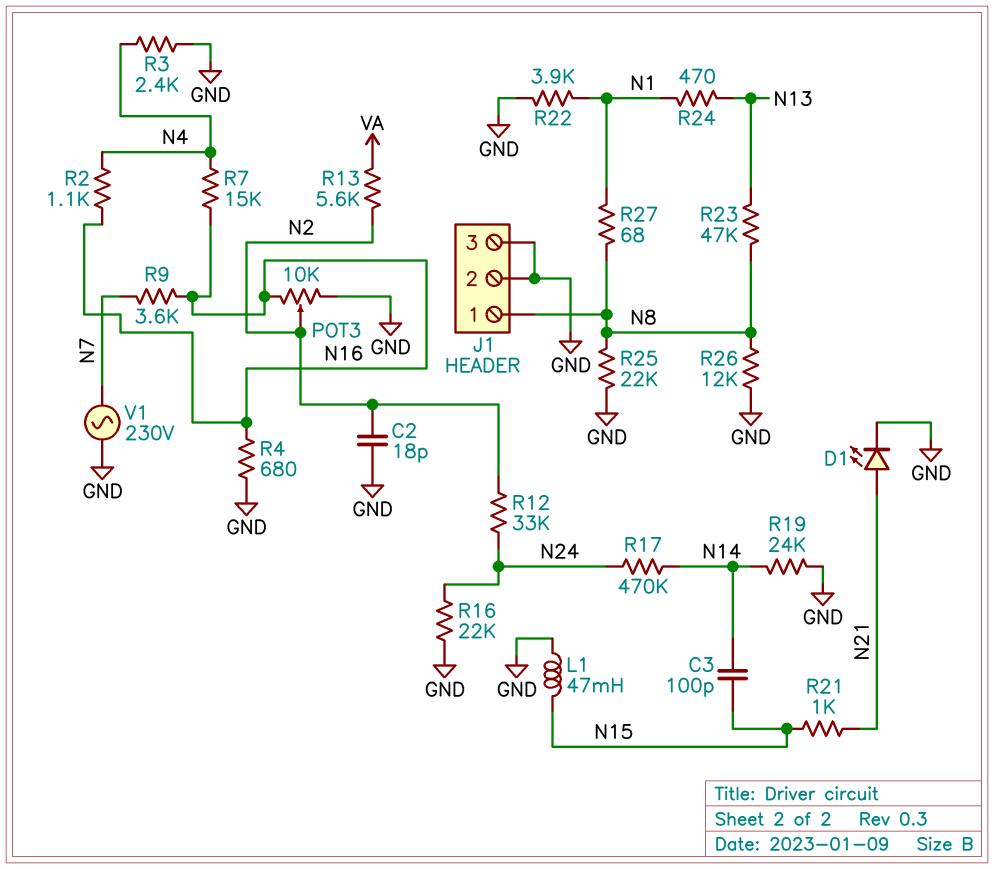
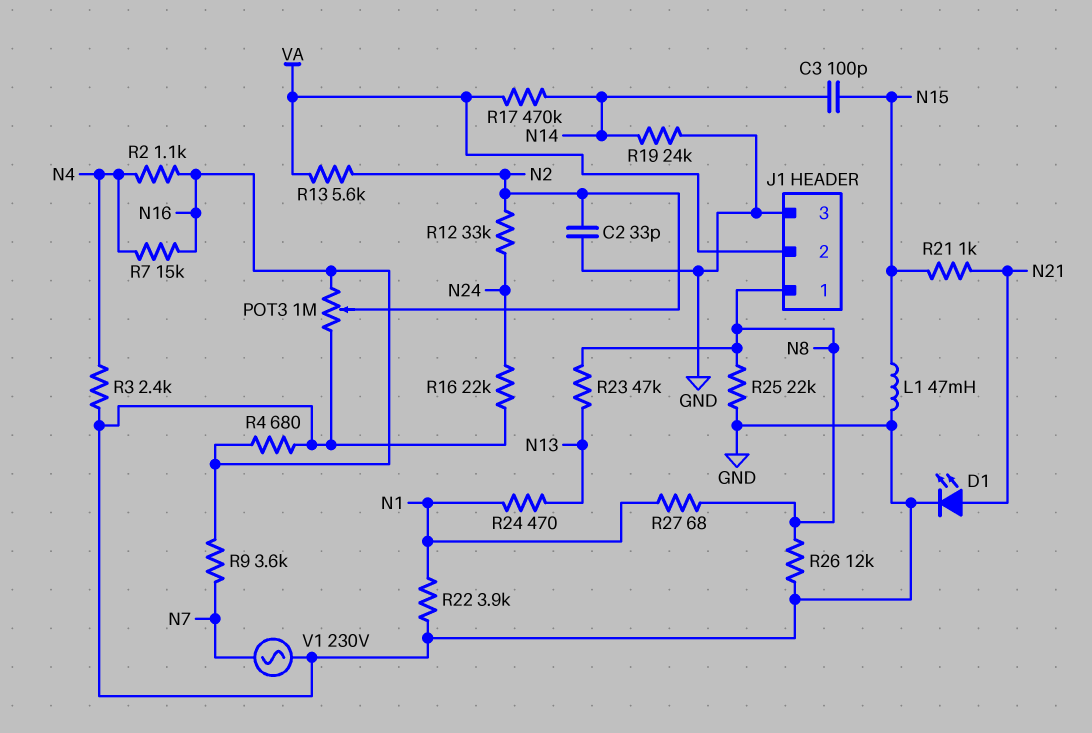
C2: 18pF (GND, N2) -> 33pF (GND, N2)
J1 pin 2: GND -> VA
POT3: 10k (GND, N16, wiper N2) -> 1M (GND, N16, wiper N2)
R17: 470k (N14, N24) -> 470k (N14, VA)

